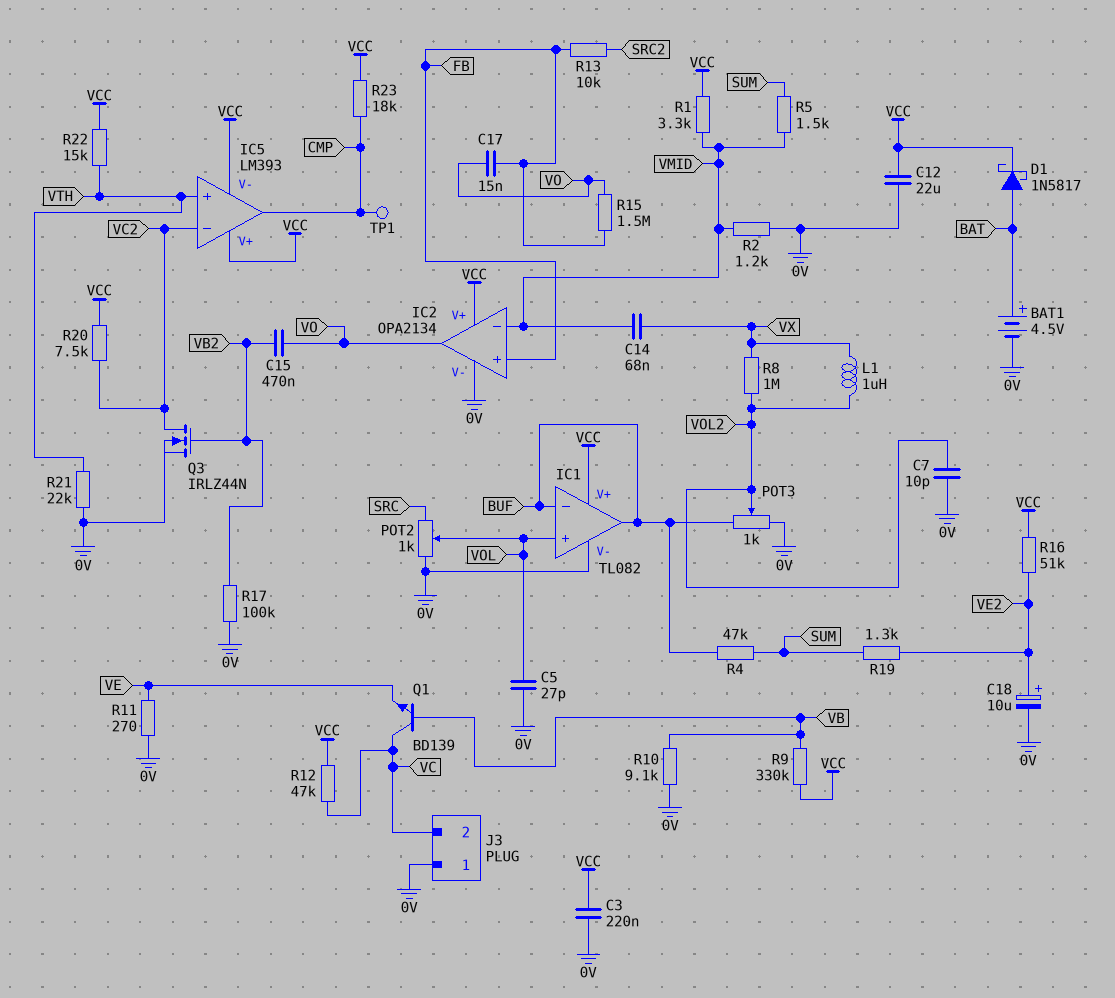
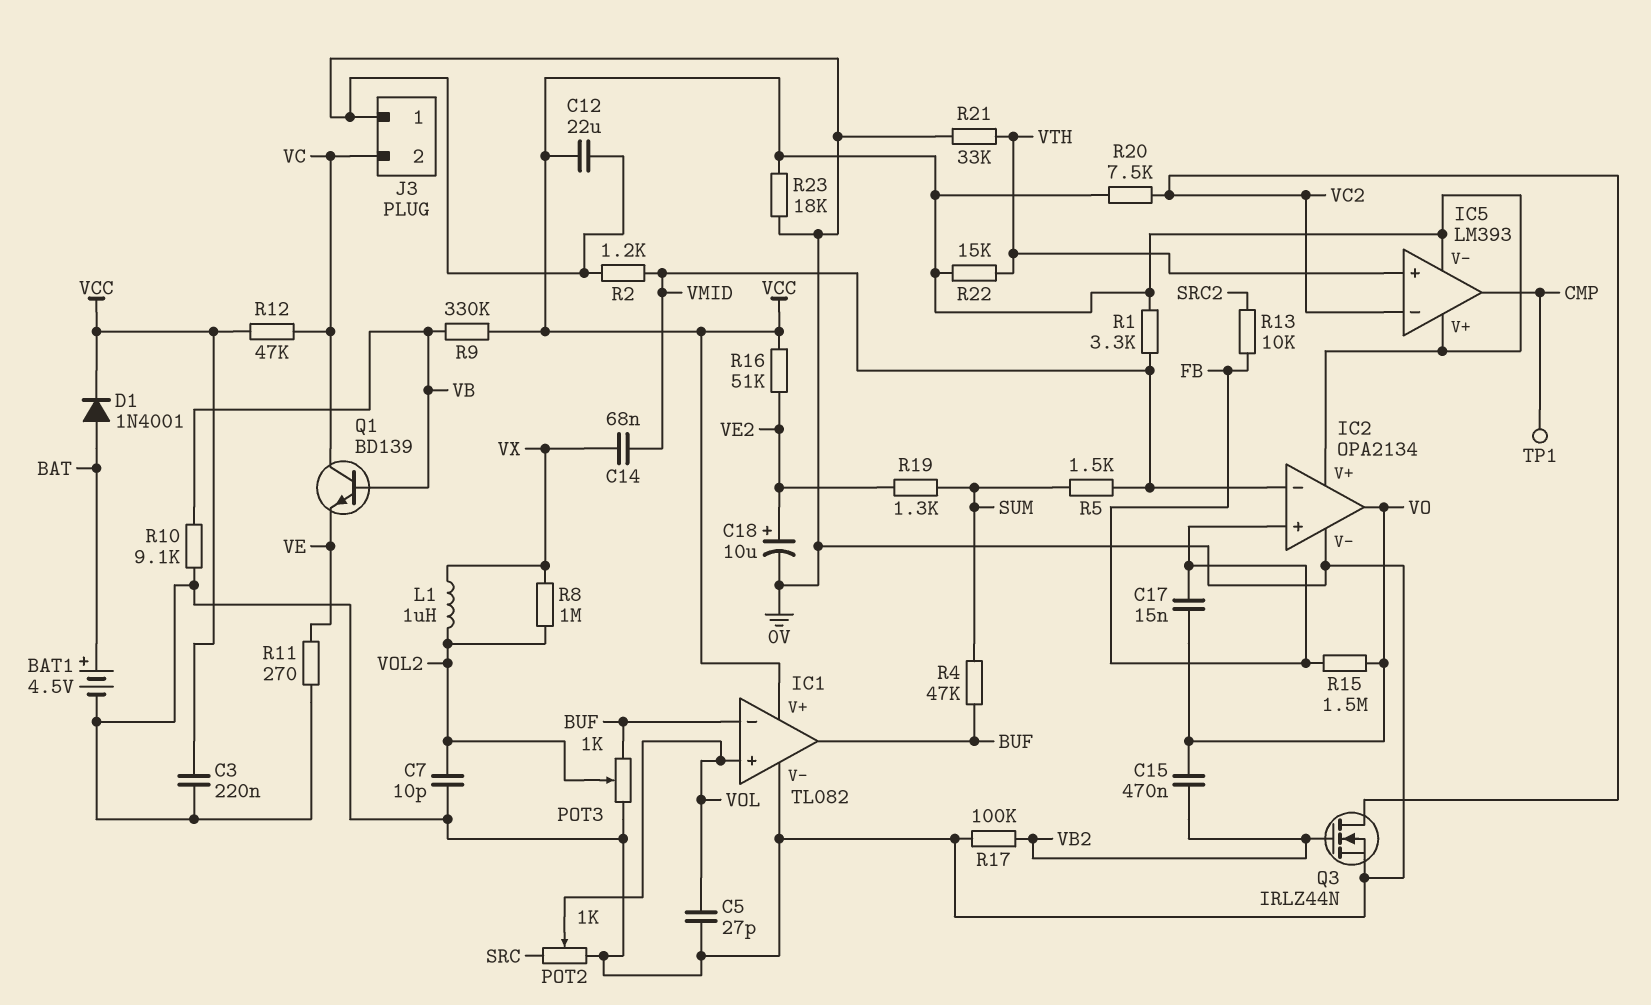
D1: schottky 1N5817 (A BAT, K VCC) -> diode 1N4001 (A BAT, K VCC)
R21: 22k (0V, VTH) -> 33k (0V, VTH)
R23: 18k (CMP, VCC) -> 18k (0V, VCC)

